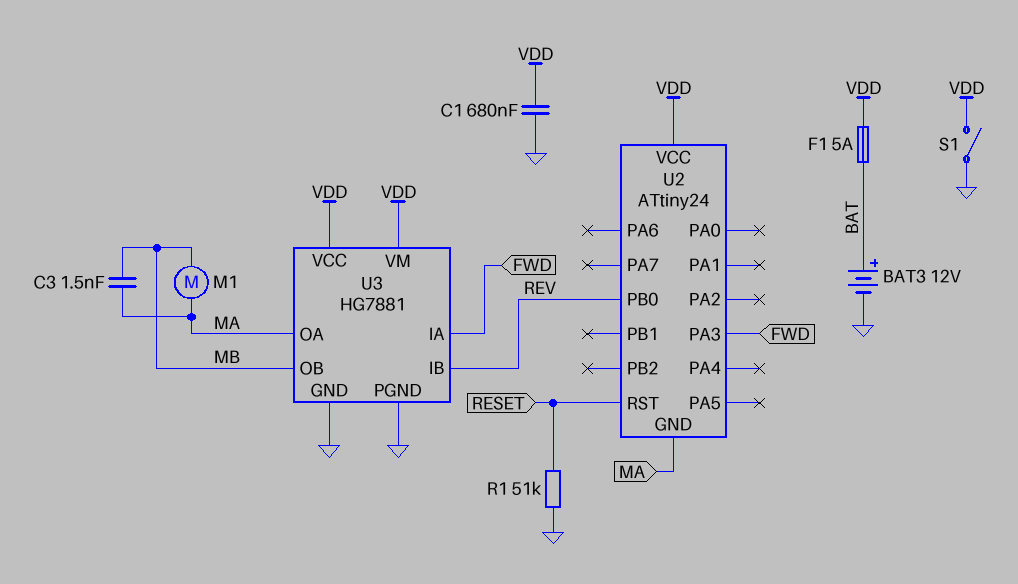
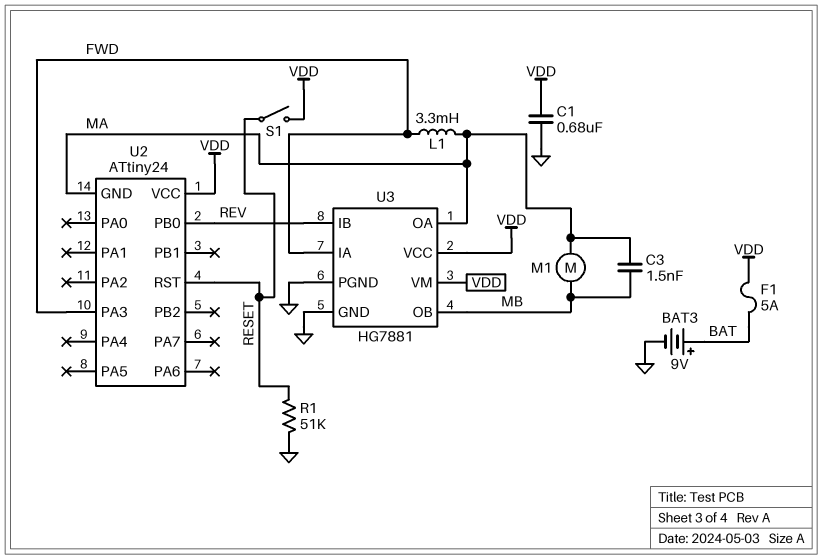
BAT3: 12V (plus BAT, minus GND) -> 9V (plus BAT, minus GND)
L1: none -> 3.3mH (FWD, MA)
S1: switch (GND, VDD) -> switch (RESET, VDD)

